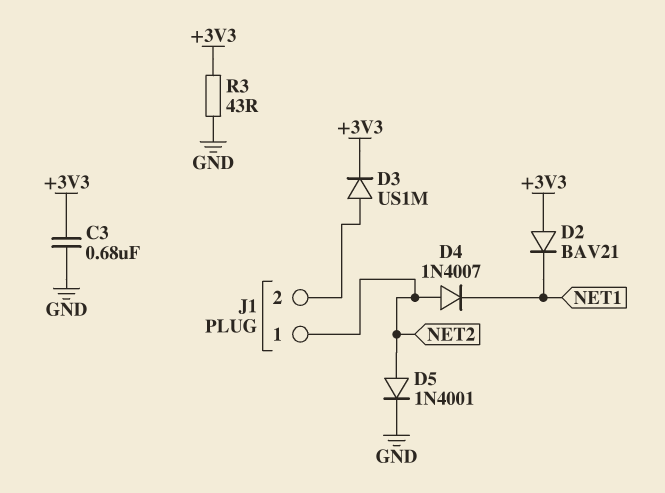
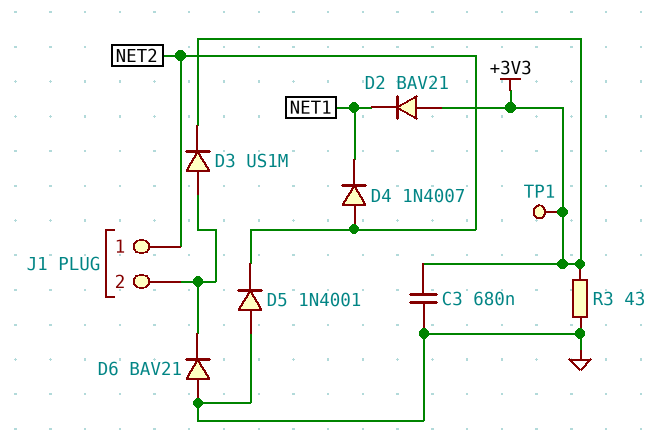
D5: diode 1N4001 (A NET2, K GND) -> diode 1N4001 (A GND, K NET2)
D6: none -> diode BAV21 (A GND, K J1/2)
TP1: none -> test point (+3V3)

